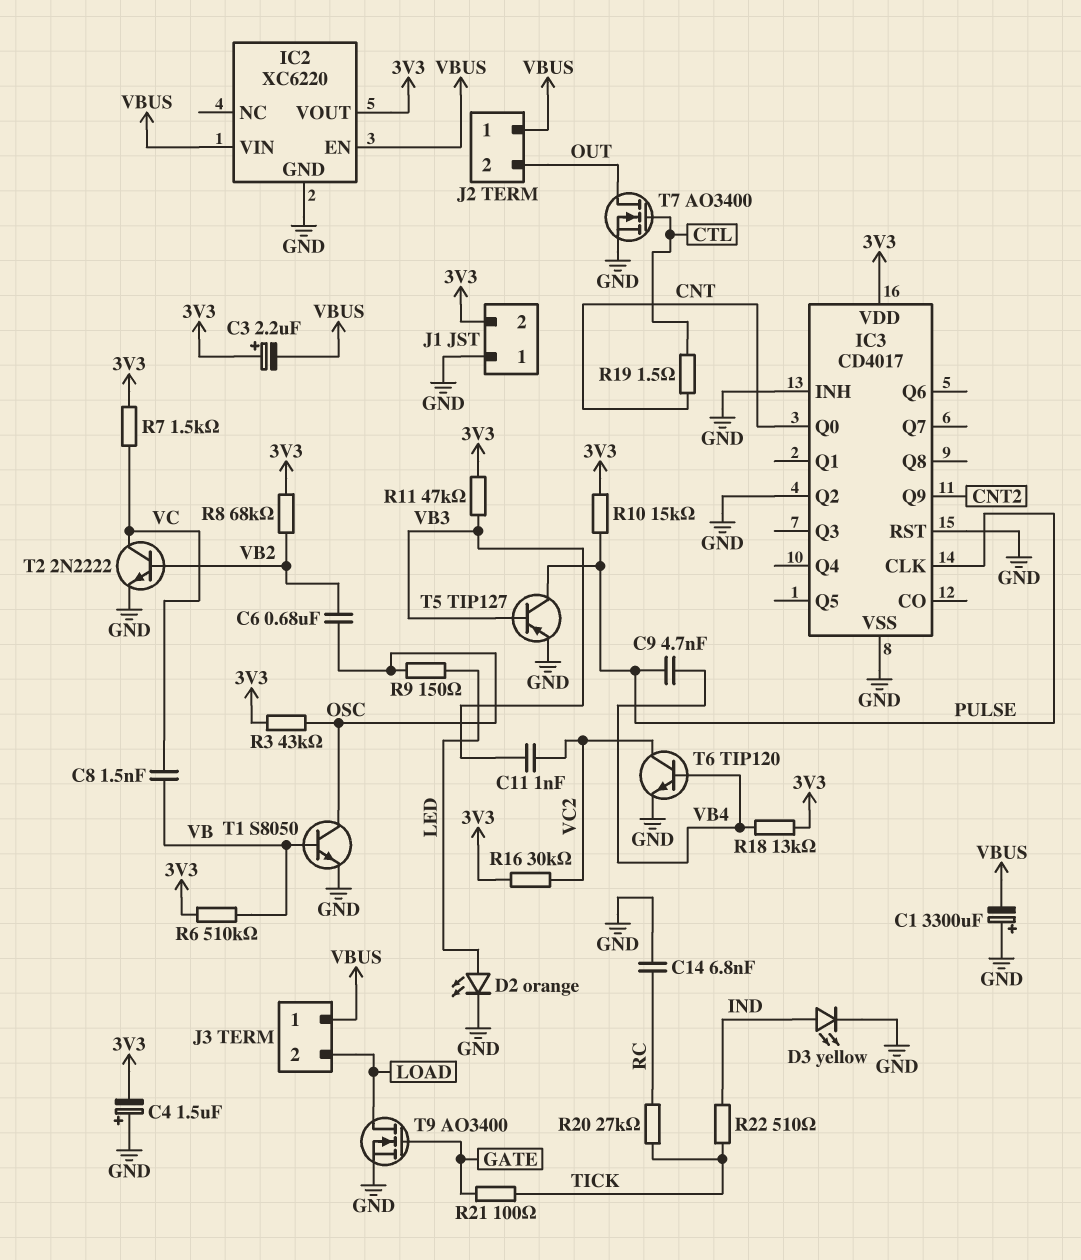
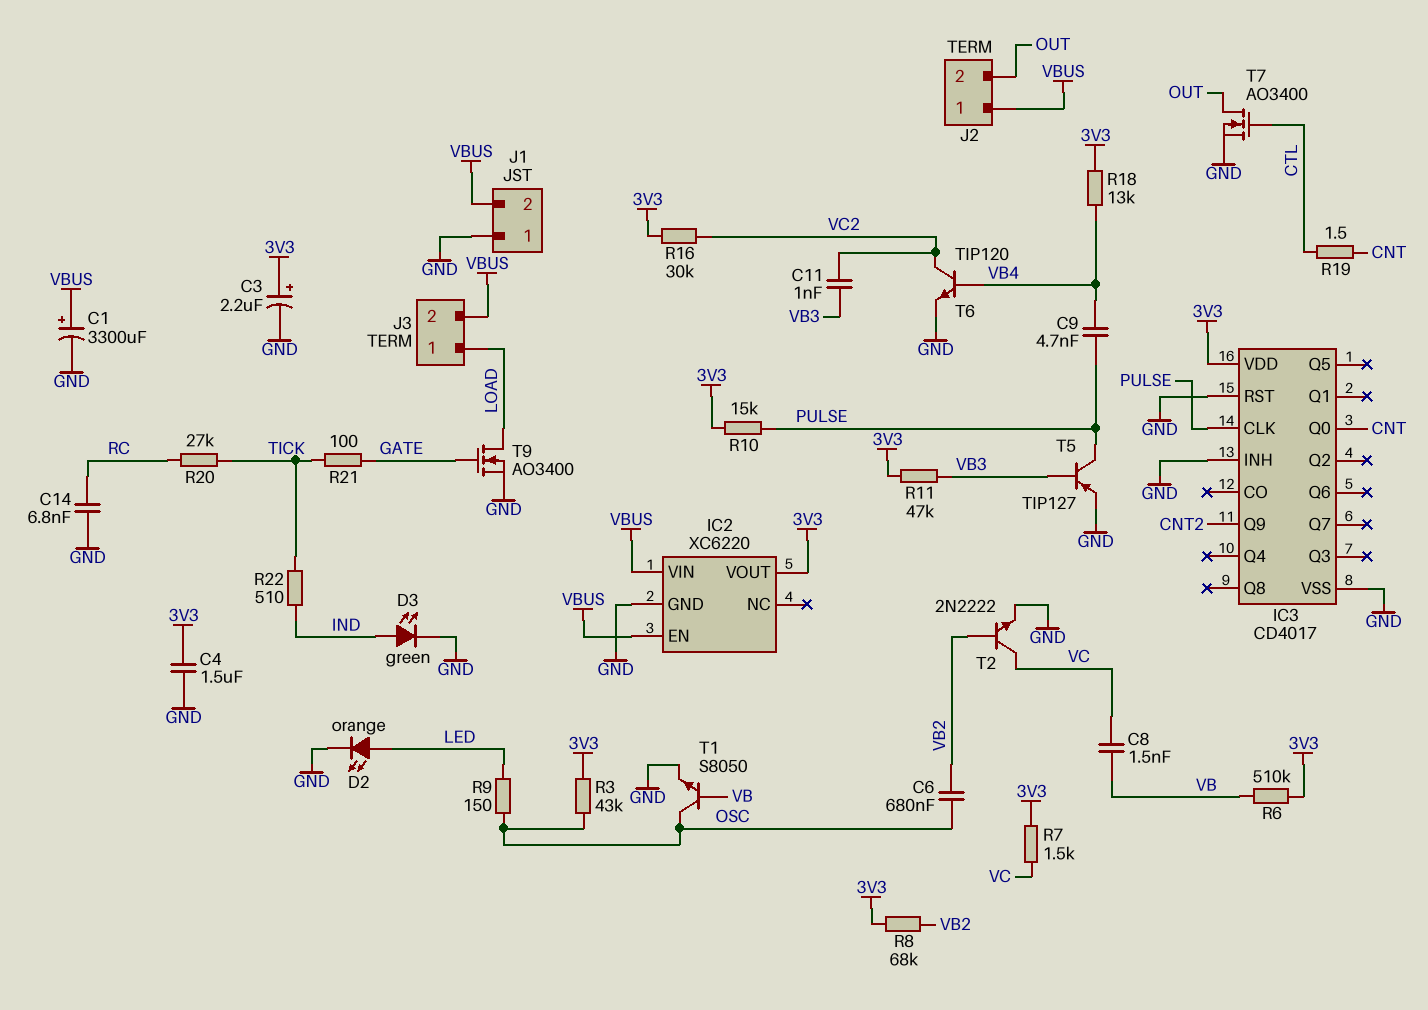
C1: 3300uF (plus GND, minus VBUS) -> 3300uF (plus VBUS, minus GND)
C3: 2.2uF (plus 3V3, minus VBUS) -> 2.2uF (plus 3V3, minus GND)
C4: 1.5uF (plus GND, minus 3V3) -> 1.5uF (3V3, GND)
D3: LED yellow (A IND, K GND) -> LED green (A IND, K GND)
IC3 pin Q2: GND -> none
J1 pin 2: 3V3 -> VBUS
J3 pin 1: VBUS -> LOAD
J3 pin 2: LOAD -> VBUS

